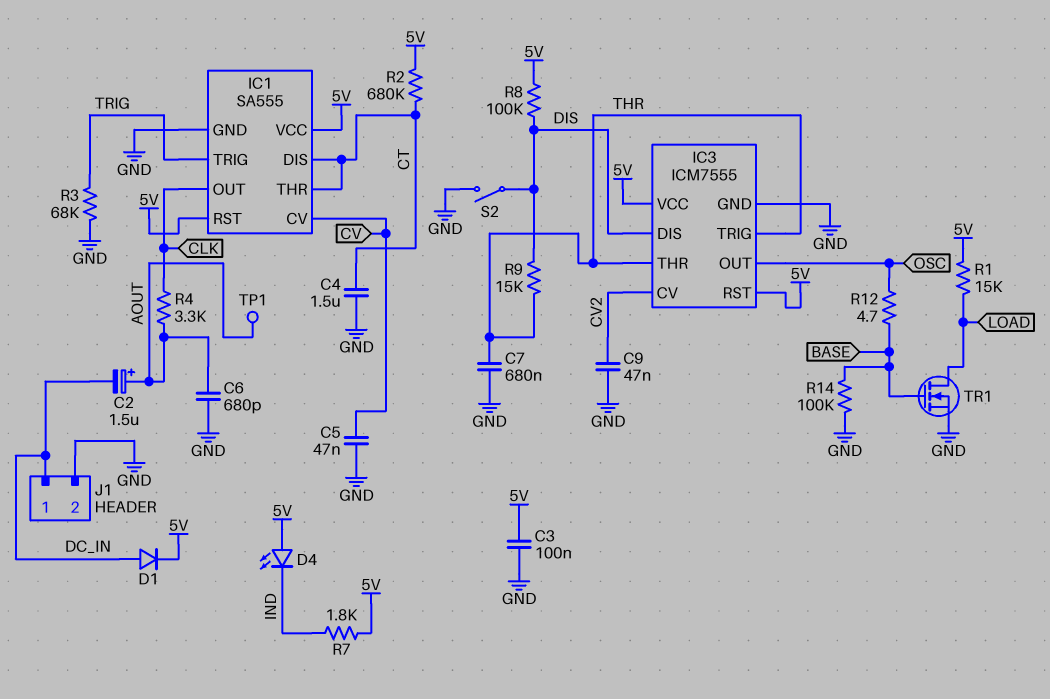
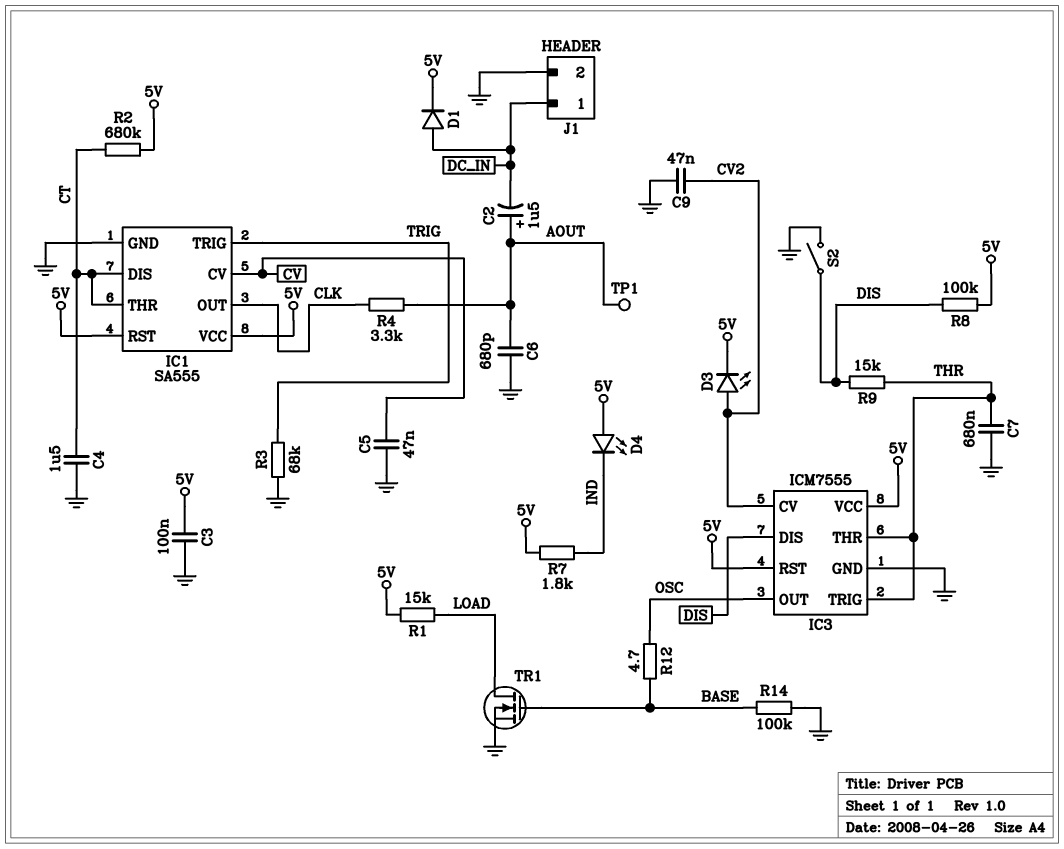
D3: none -> LED (A CV2, K 5V)

